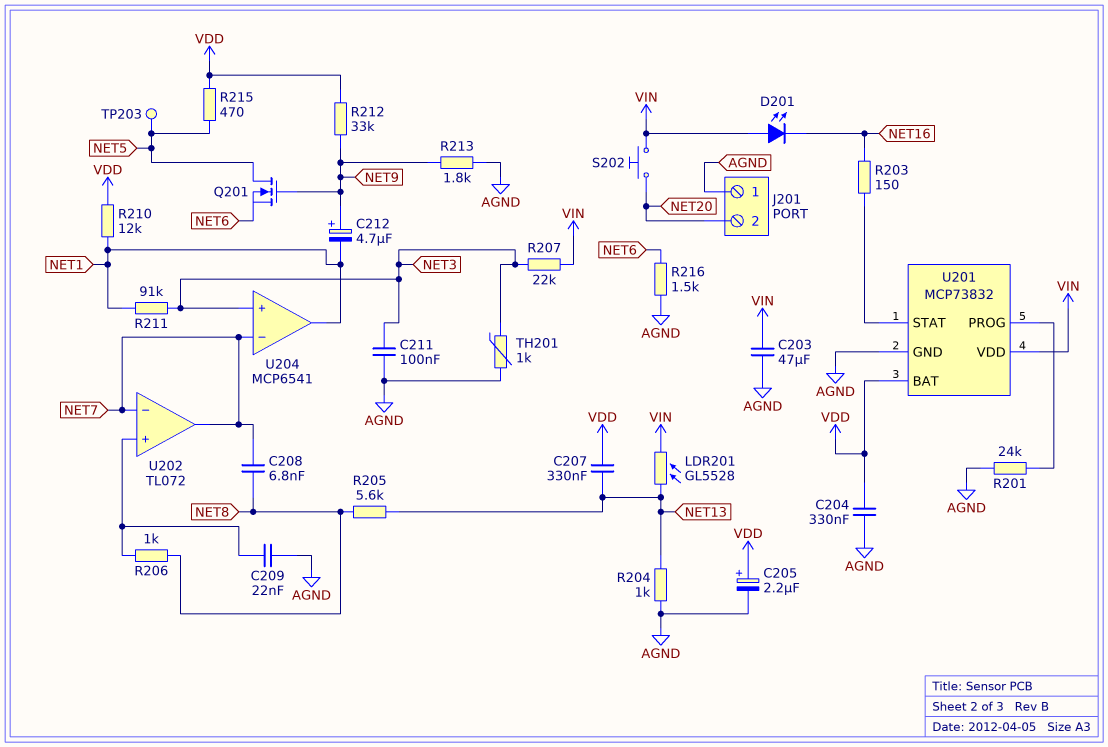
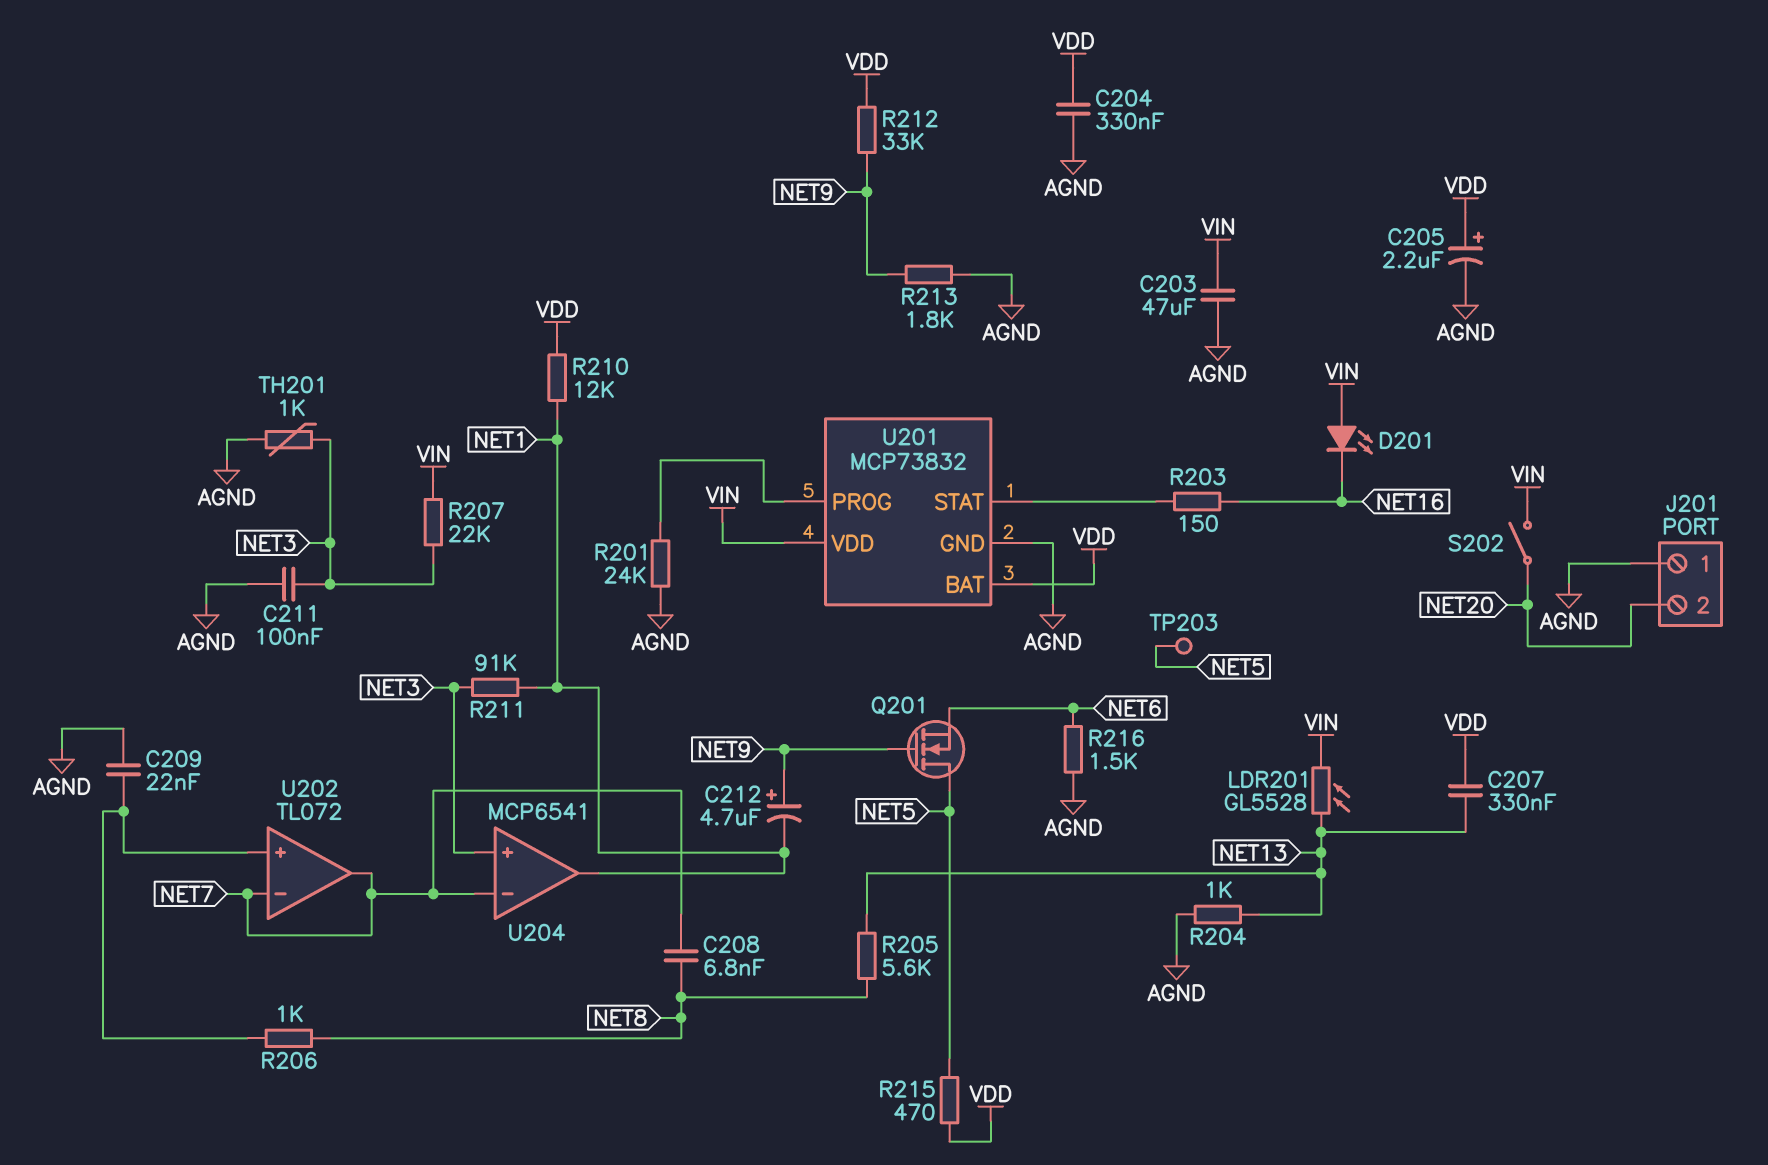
S202: button (NET20, VIN) -> switch (NET20, VIN)

